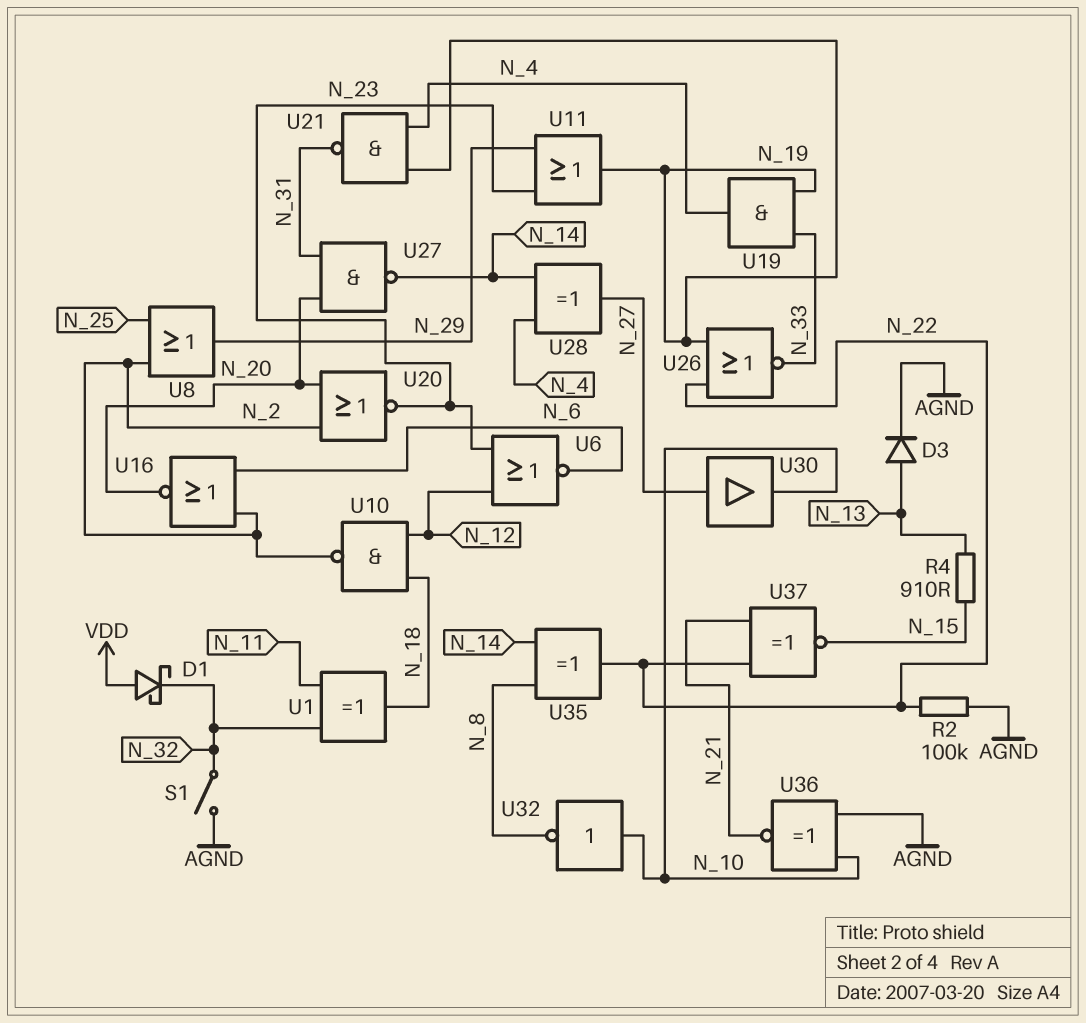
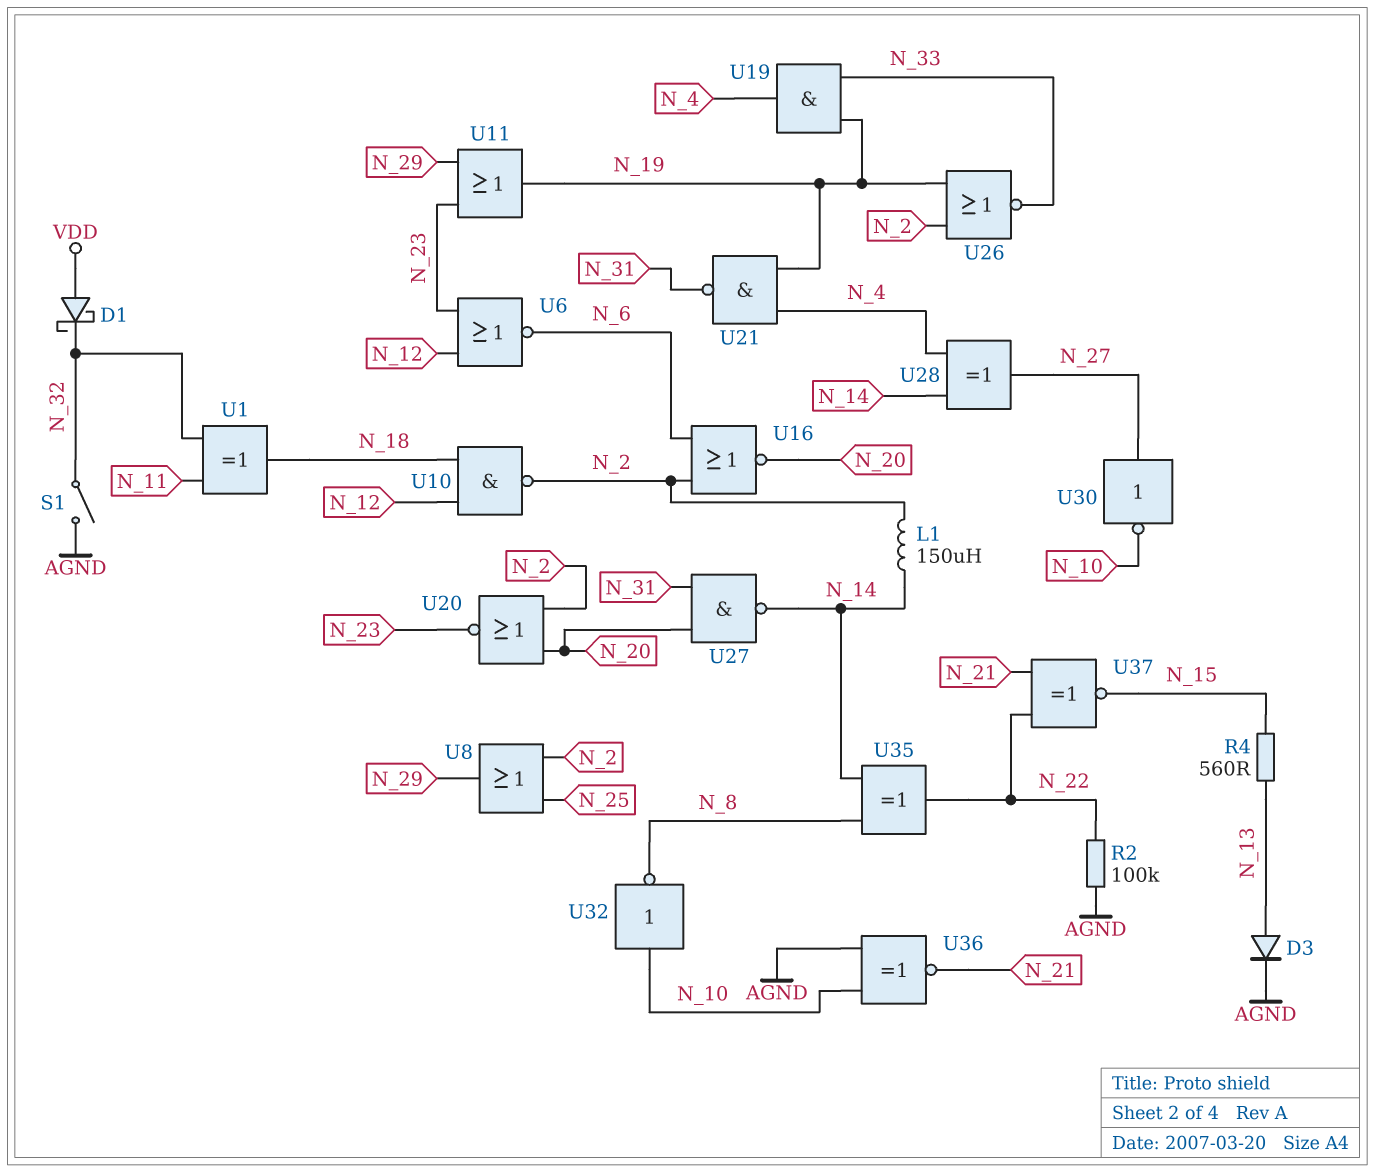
L1: none -> 150uH (N_2, N_14)
R4: 910 (N_13, N_15) -> 560 (N_13, N_15)
U26: NOR (in N_19, in N_22, out N_33) -> NOR (in N_2, in N_19, out N_33)
U30: buffer (in N_27, out N_10) -> NOT (in N_27, out N_10)

